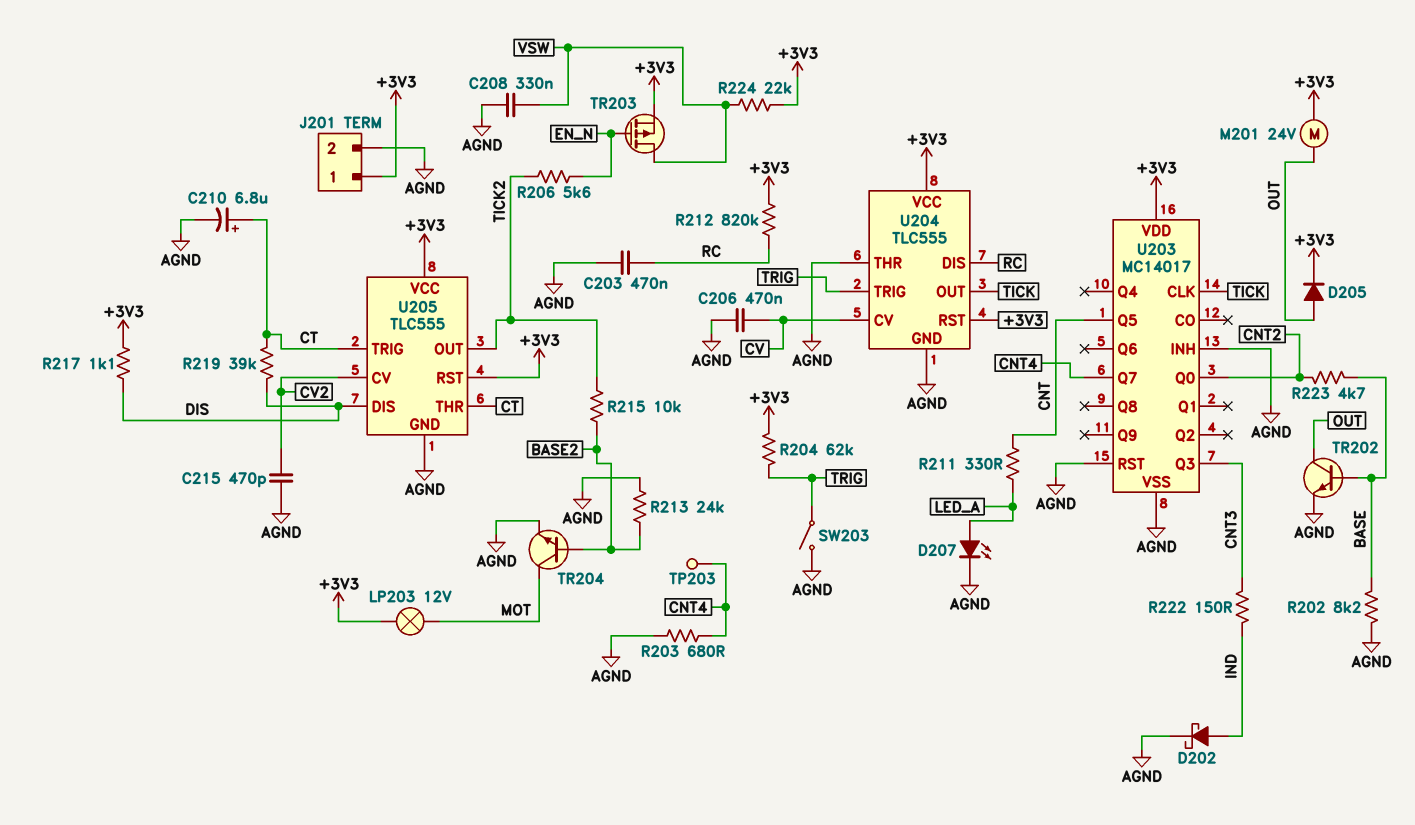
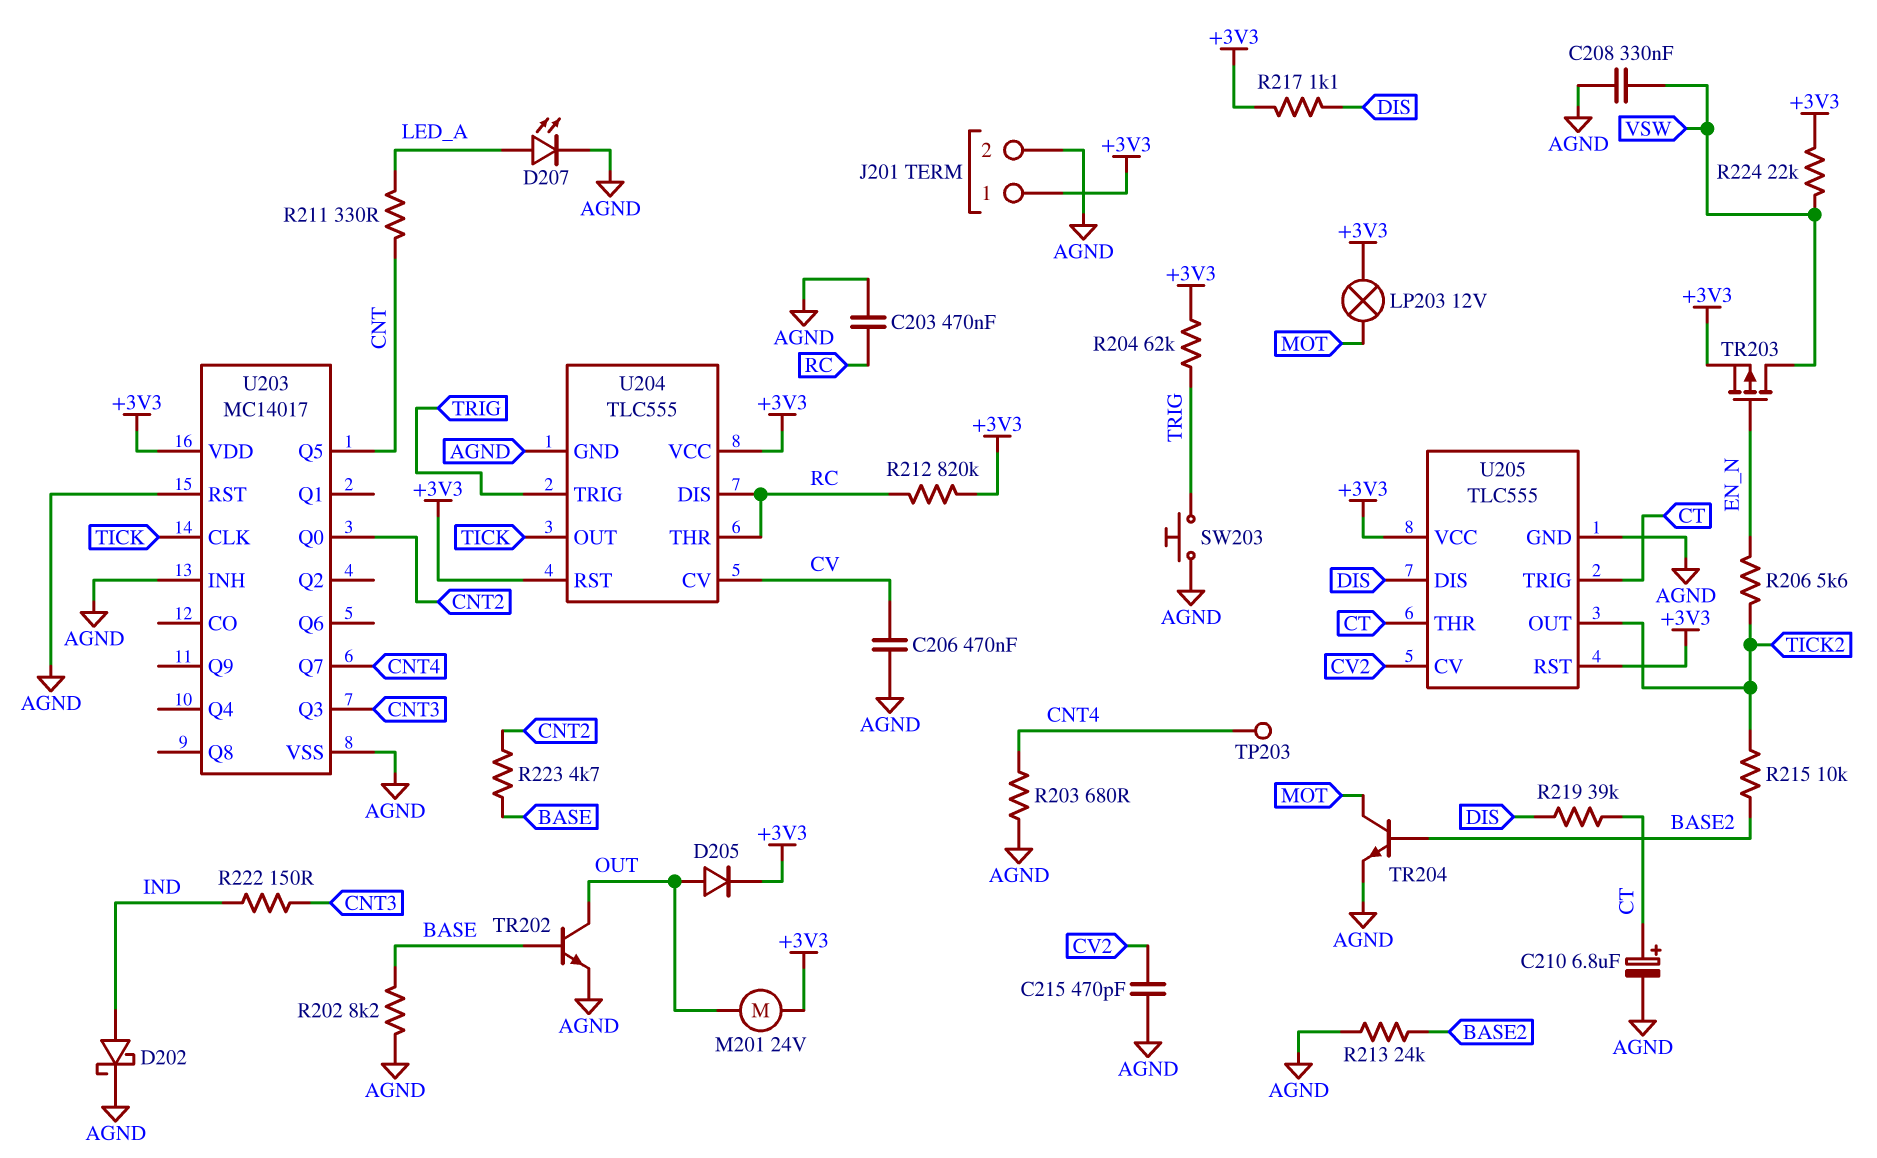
SW203: switch (AGND, TRIG) -> button (AGND, TRIG)
U204 pin THR: AGND -> RC

